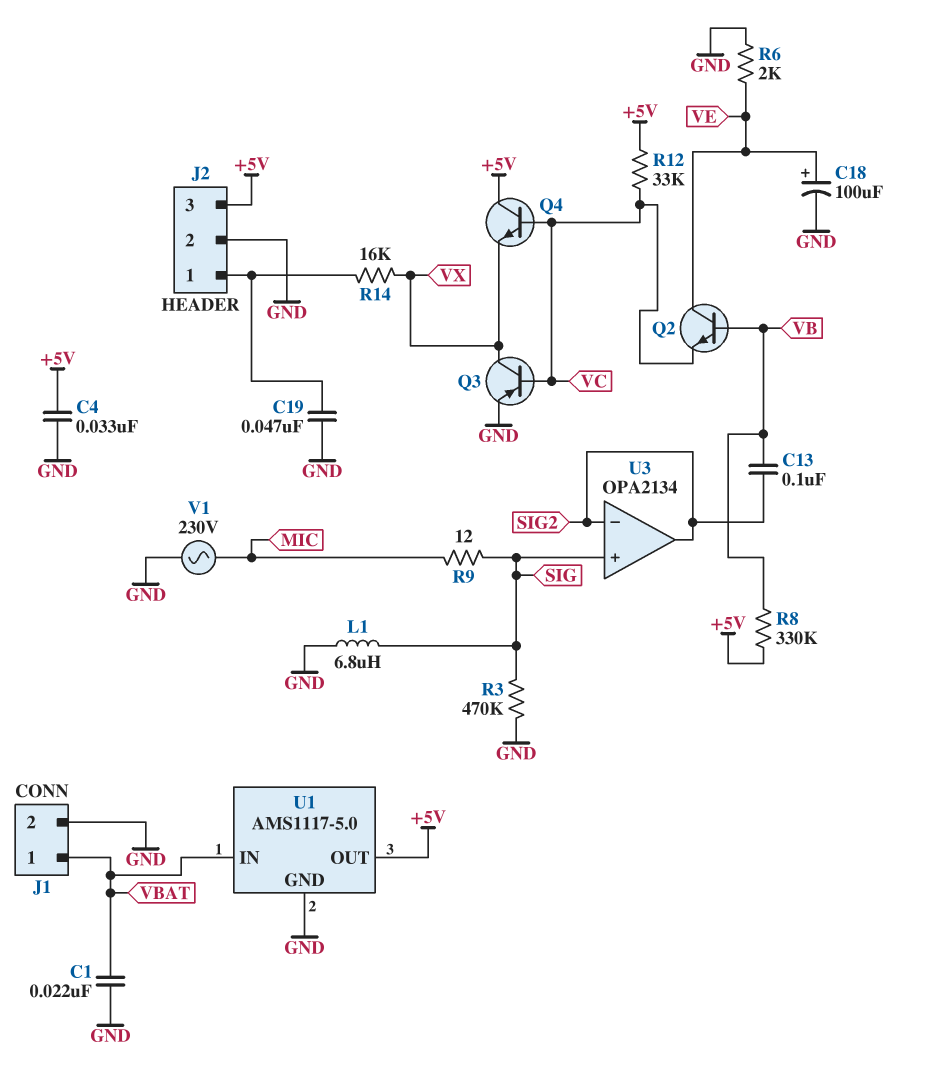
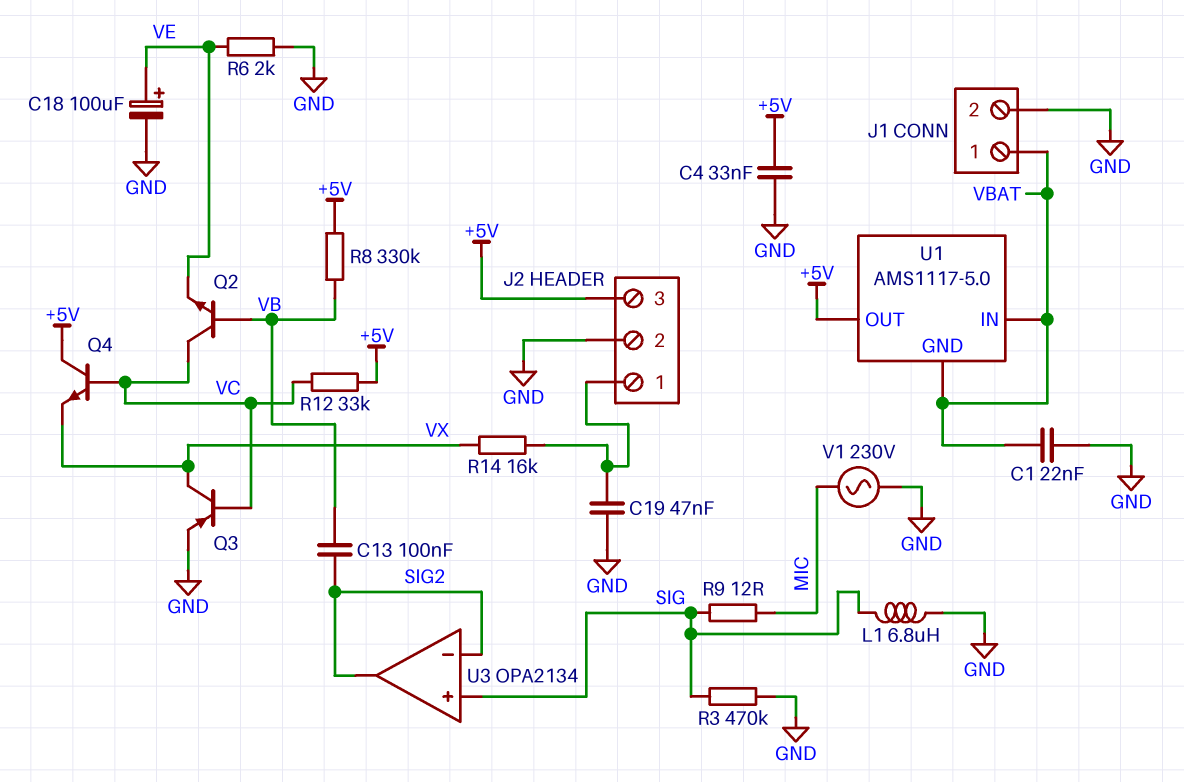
Q2: NPN (B VB, C VE, E VC) -> NPN (B VB, C VC, E VE)
U1 pin GND: GND -> VBAT

